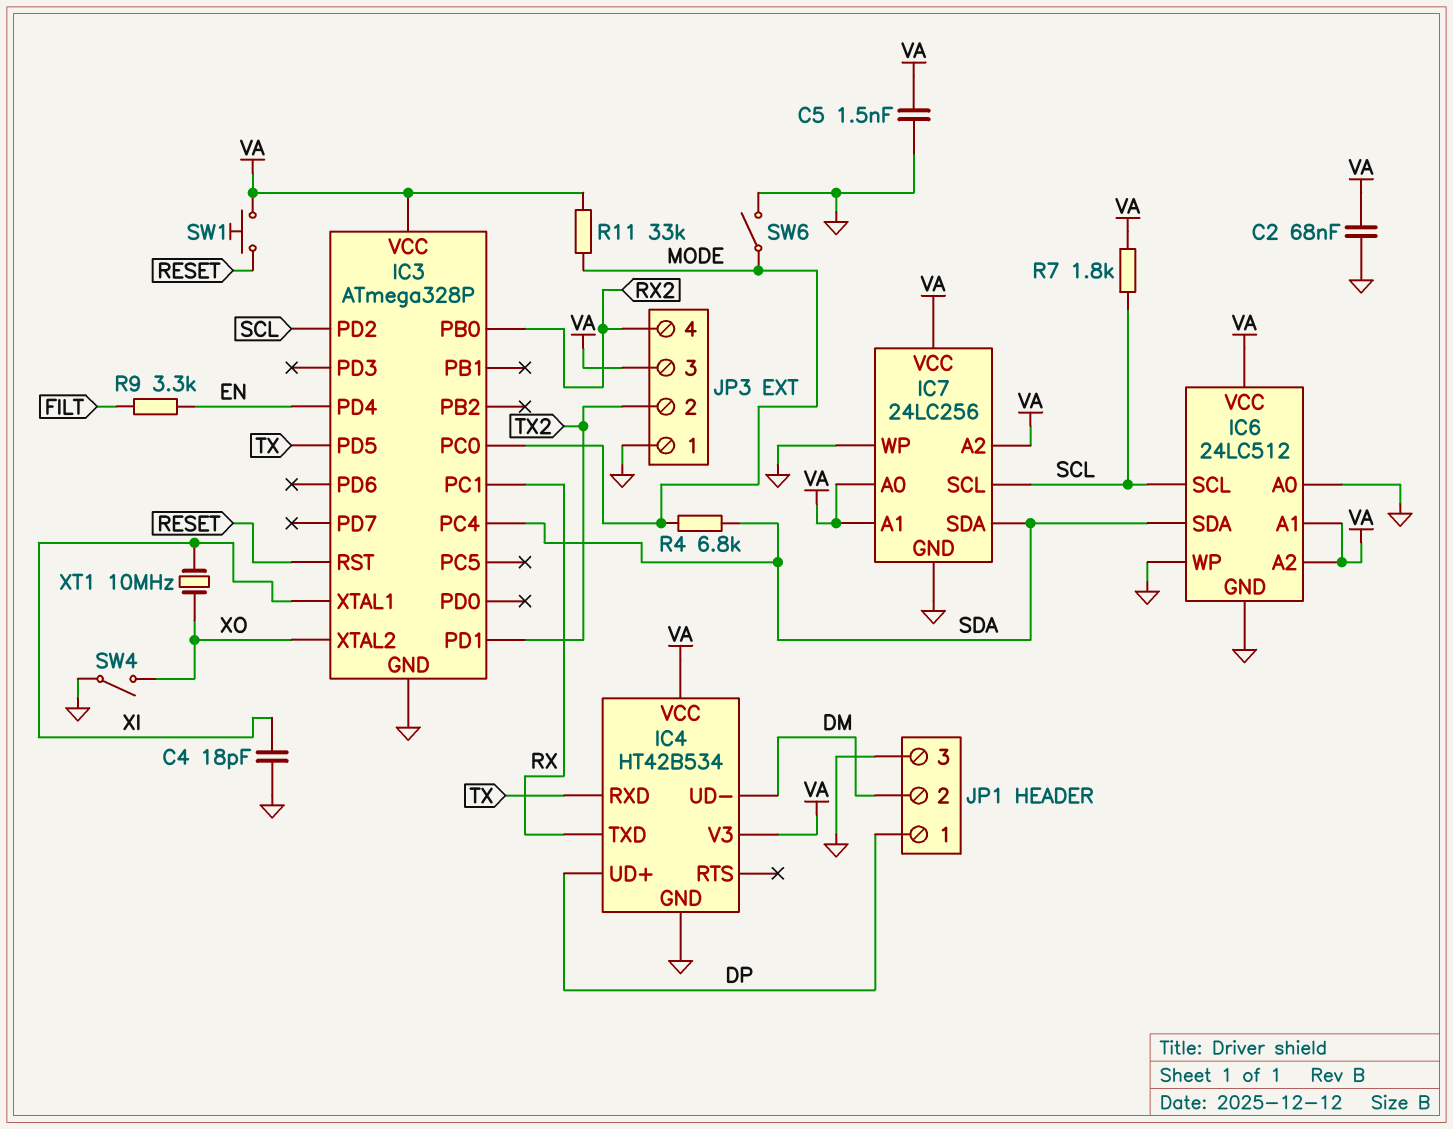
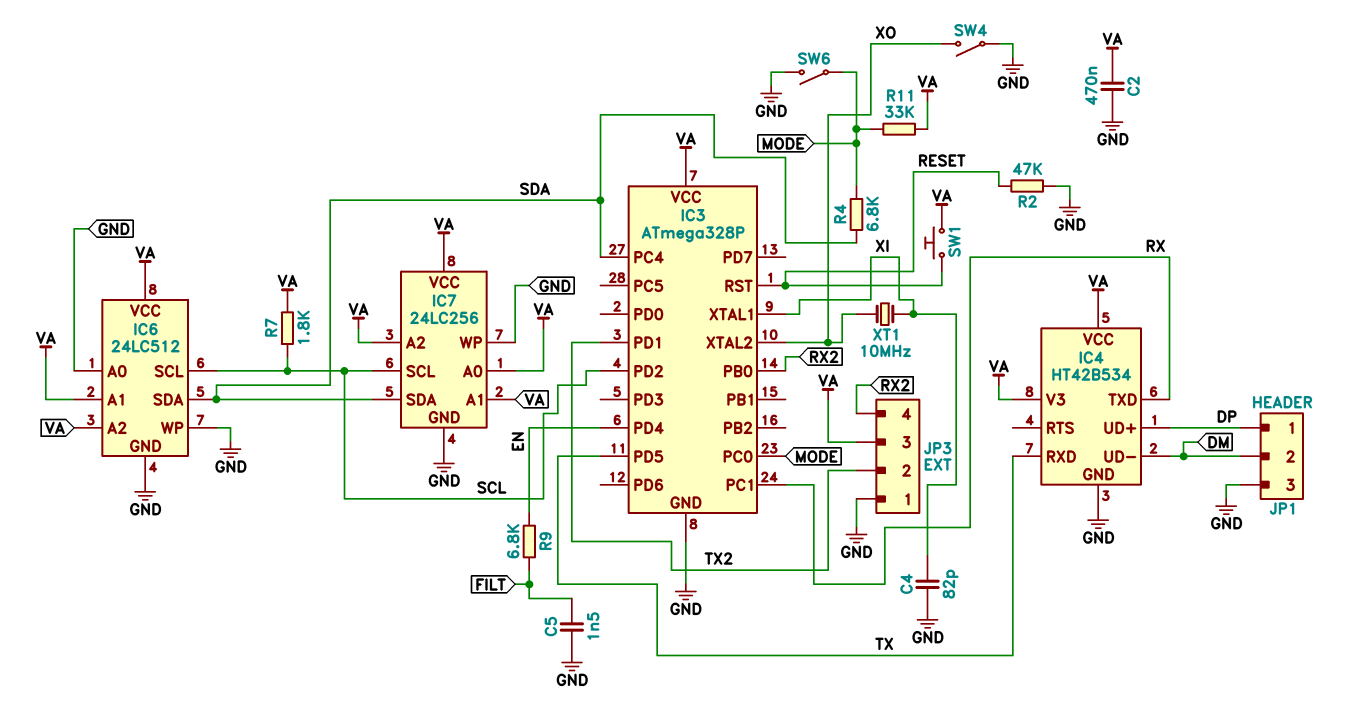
C2: 68nF (GND, VA) -> 470nF (GND, VA)
C4: 18pF (GND, XI) -> 82pF (GND, XI)
C5: 1.5nF (GND, VA) -> 1.5nF (FILT, GND)
R2: none -> 47k (GND, RESET)
R9: 3.3k (EN, FILT) -> 6.8k (EN, FILT)

